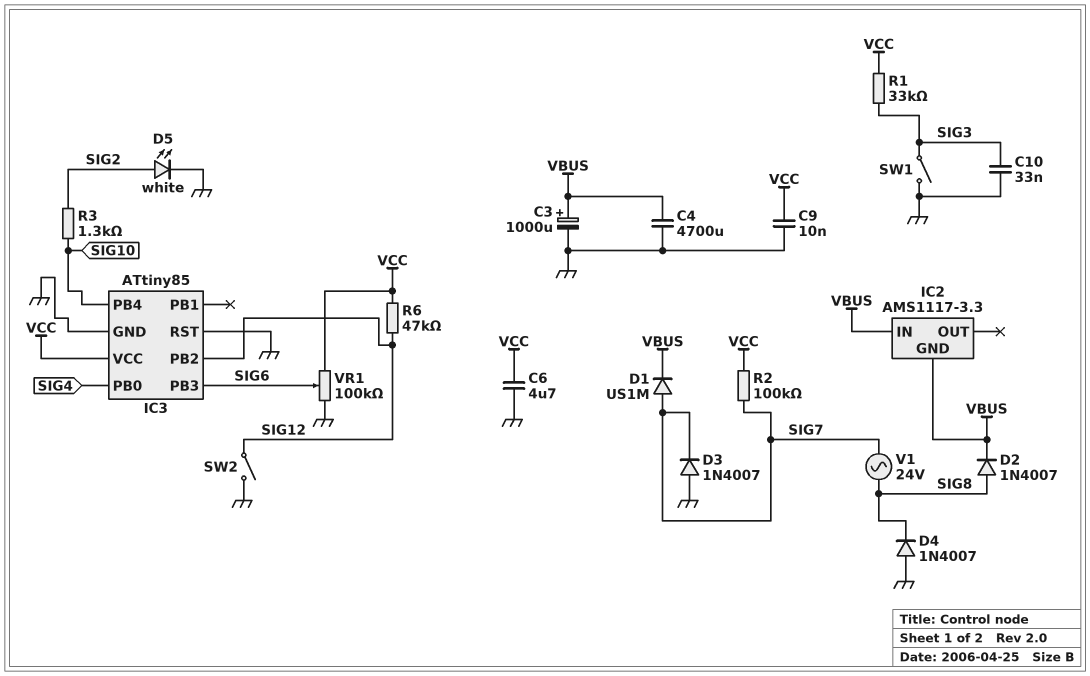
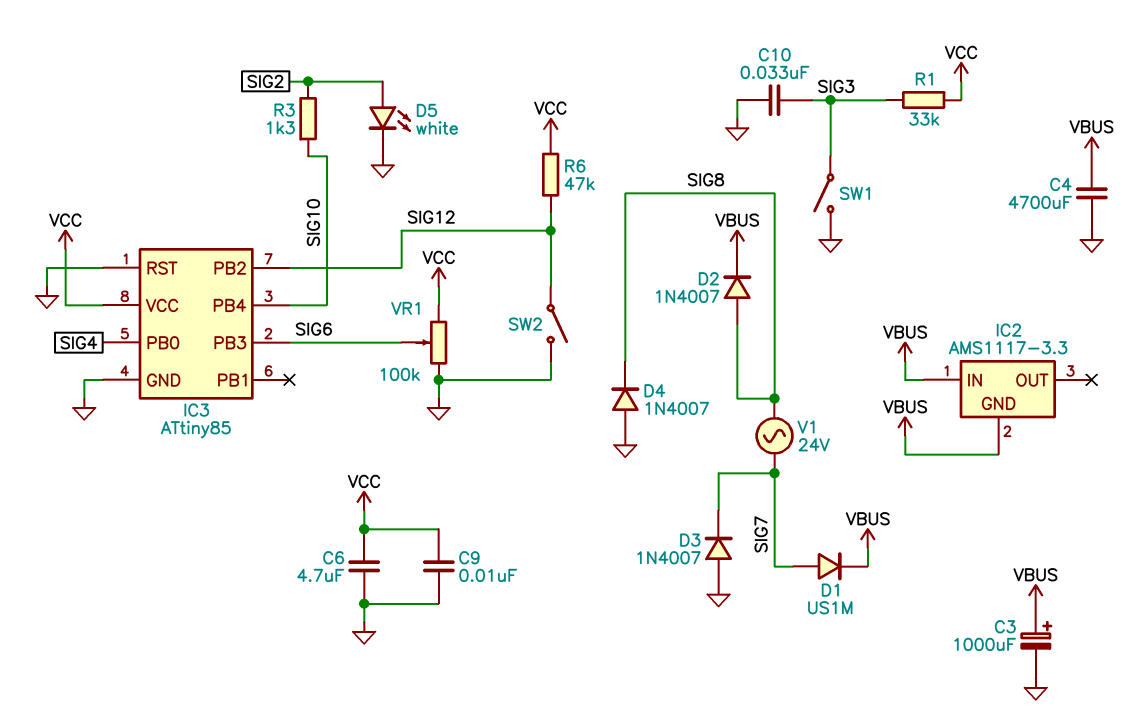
R2: 100k (SIG7, VCC) -> none

